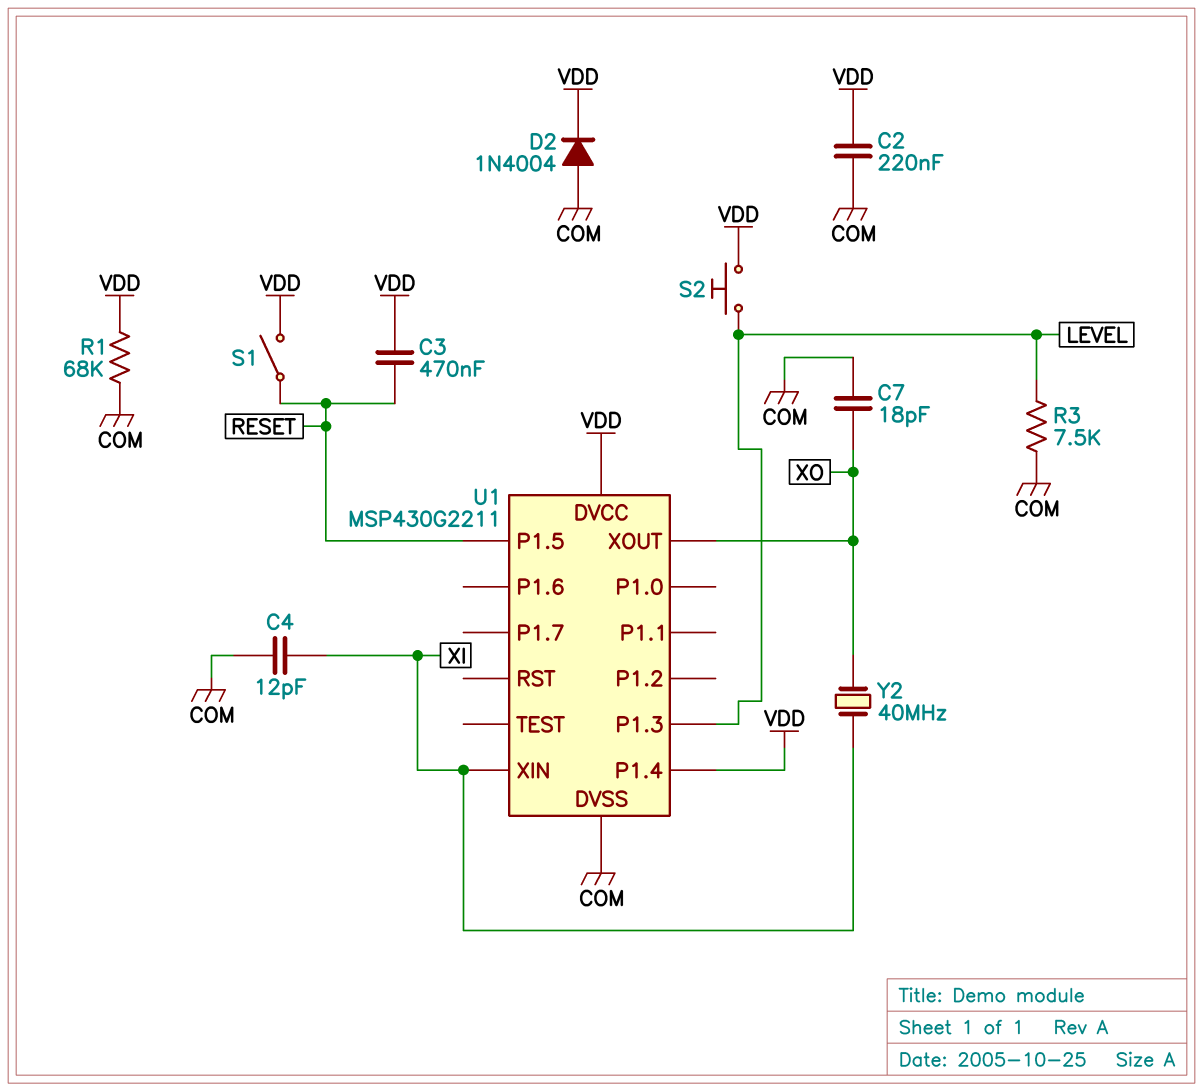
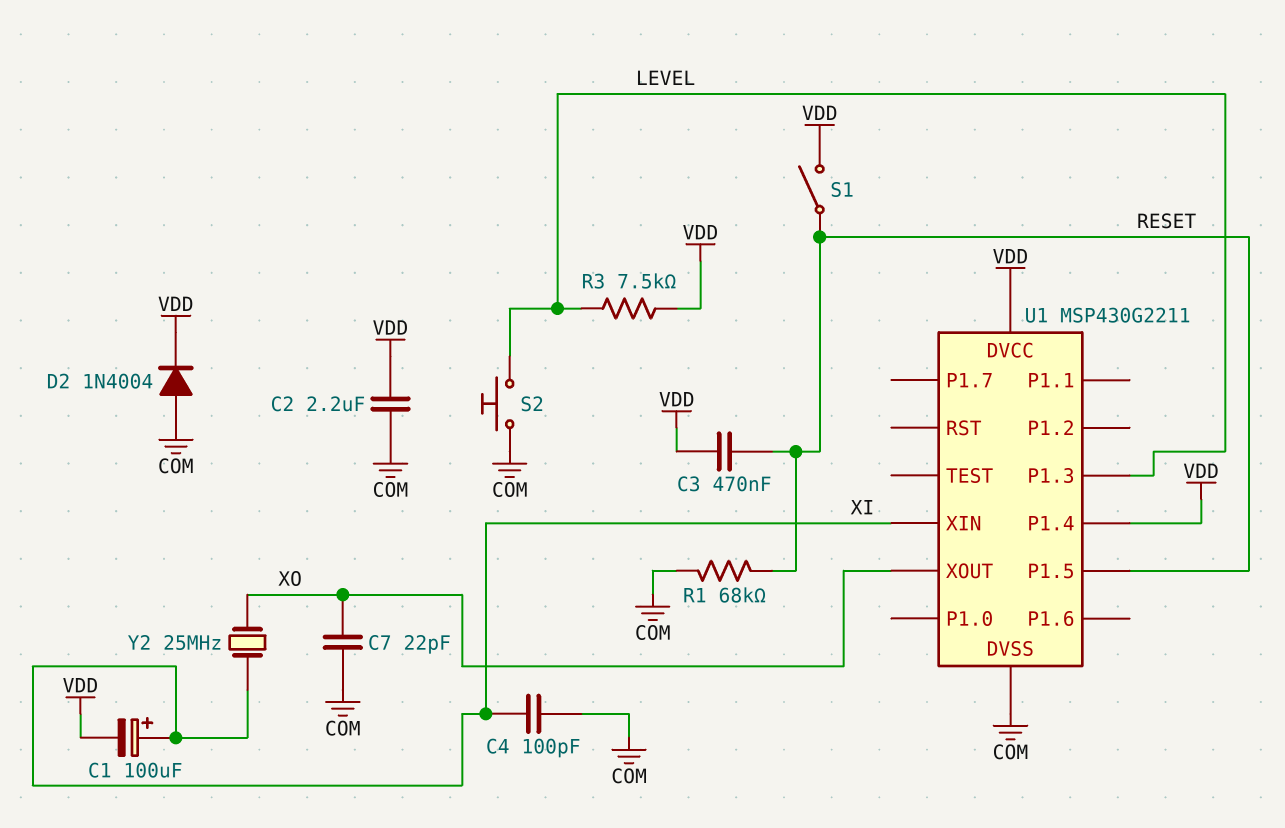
C1: none -> 100uF (plus XI, minus VDD)
C2: 220nF (COM, VDD) -> 2.2uF (COM, VDD)
C4: 12pF (COM, XI) -> 100pF (COM, XI)
C7: 18pF (COM, XO) -> 22pF (COM, XO)
R1: 68k (COM, VDD) -> 68k (COM, RESET)
R3: 7.5k (COM, LEVEL) -> 7.5k (LEVEL, VDD)
S2: button (LEVEL, VDD) -> button (COM, LEVEL)
Y2: 40MHz (XI, XO) -> 25MHz (XI, XO)

